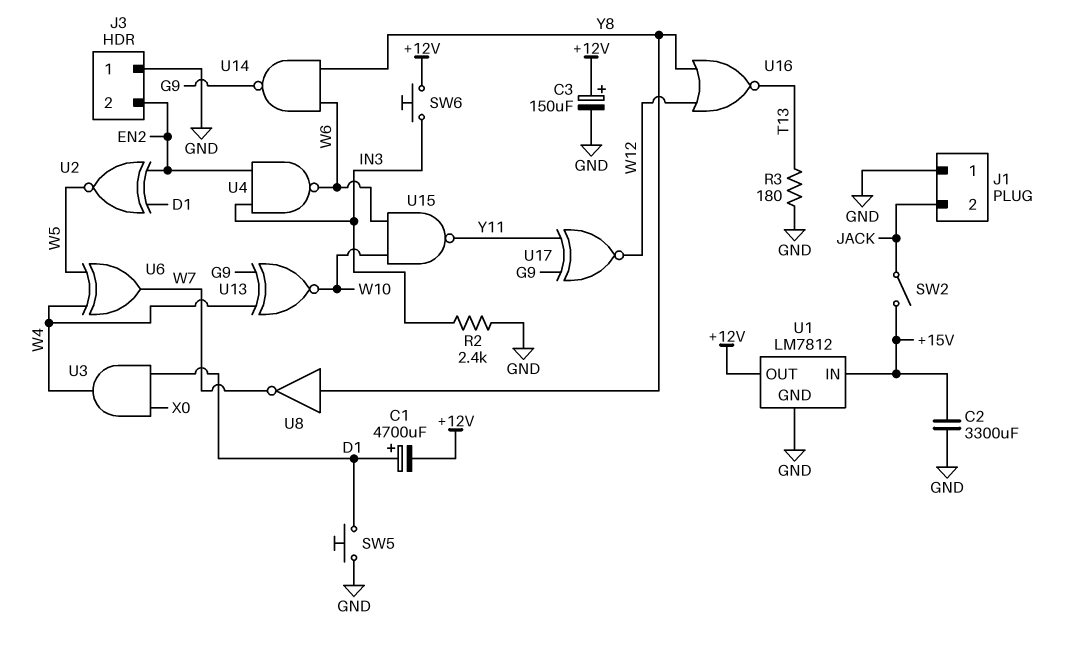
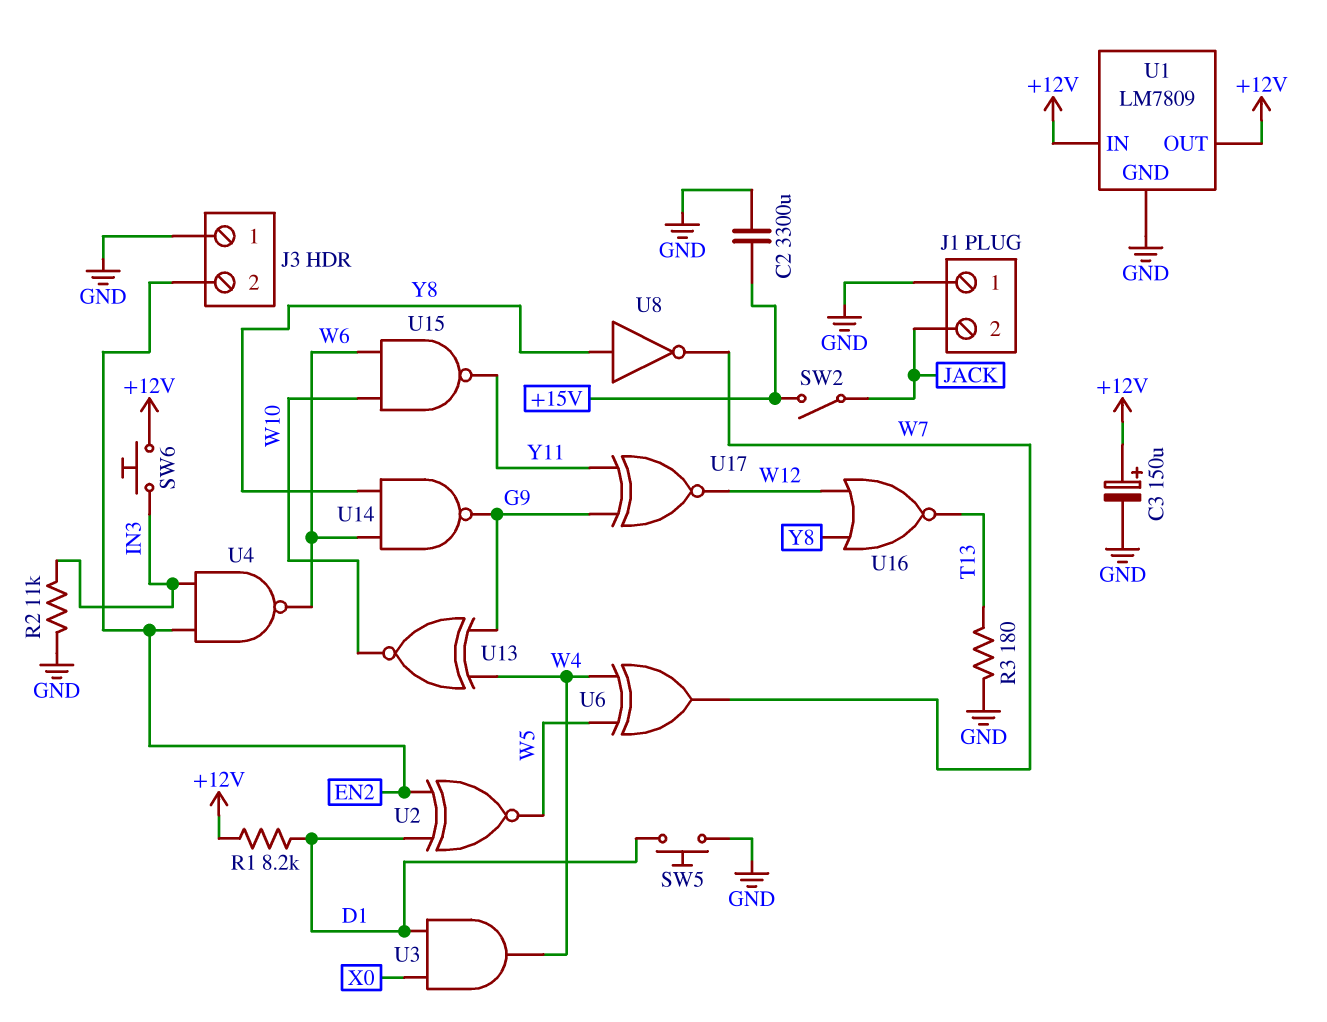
C1: 4700uF (plus D1, minus +12V) -> none
R1: none -> 8.2k (+12V, D1)
R2: 2.4k (GND, IN3) -> 11k (GND, IN3)
U1: LM7812 -> LM7809
U1 pin IN: +15V -> +12V

